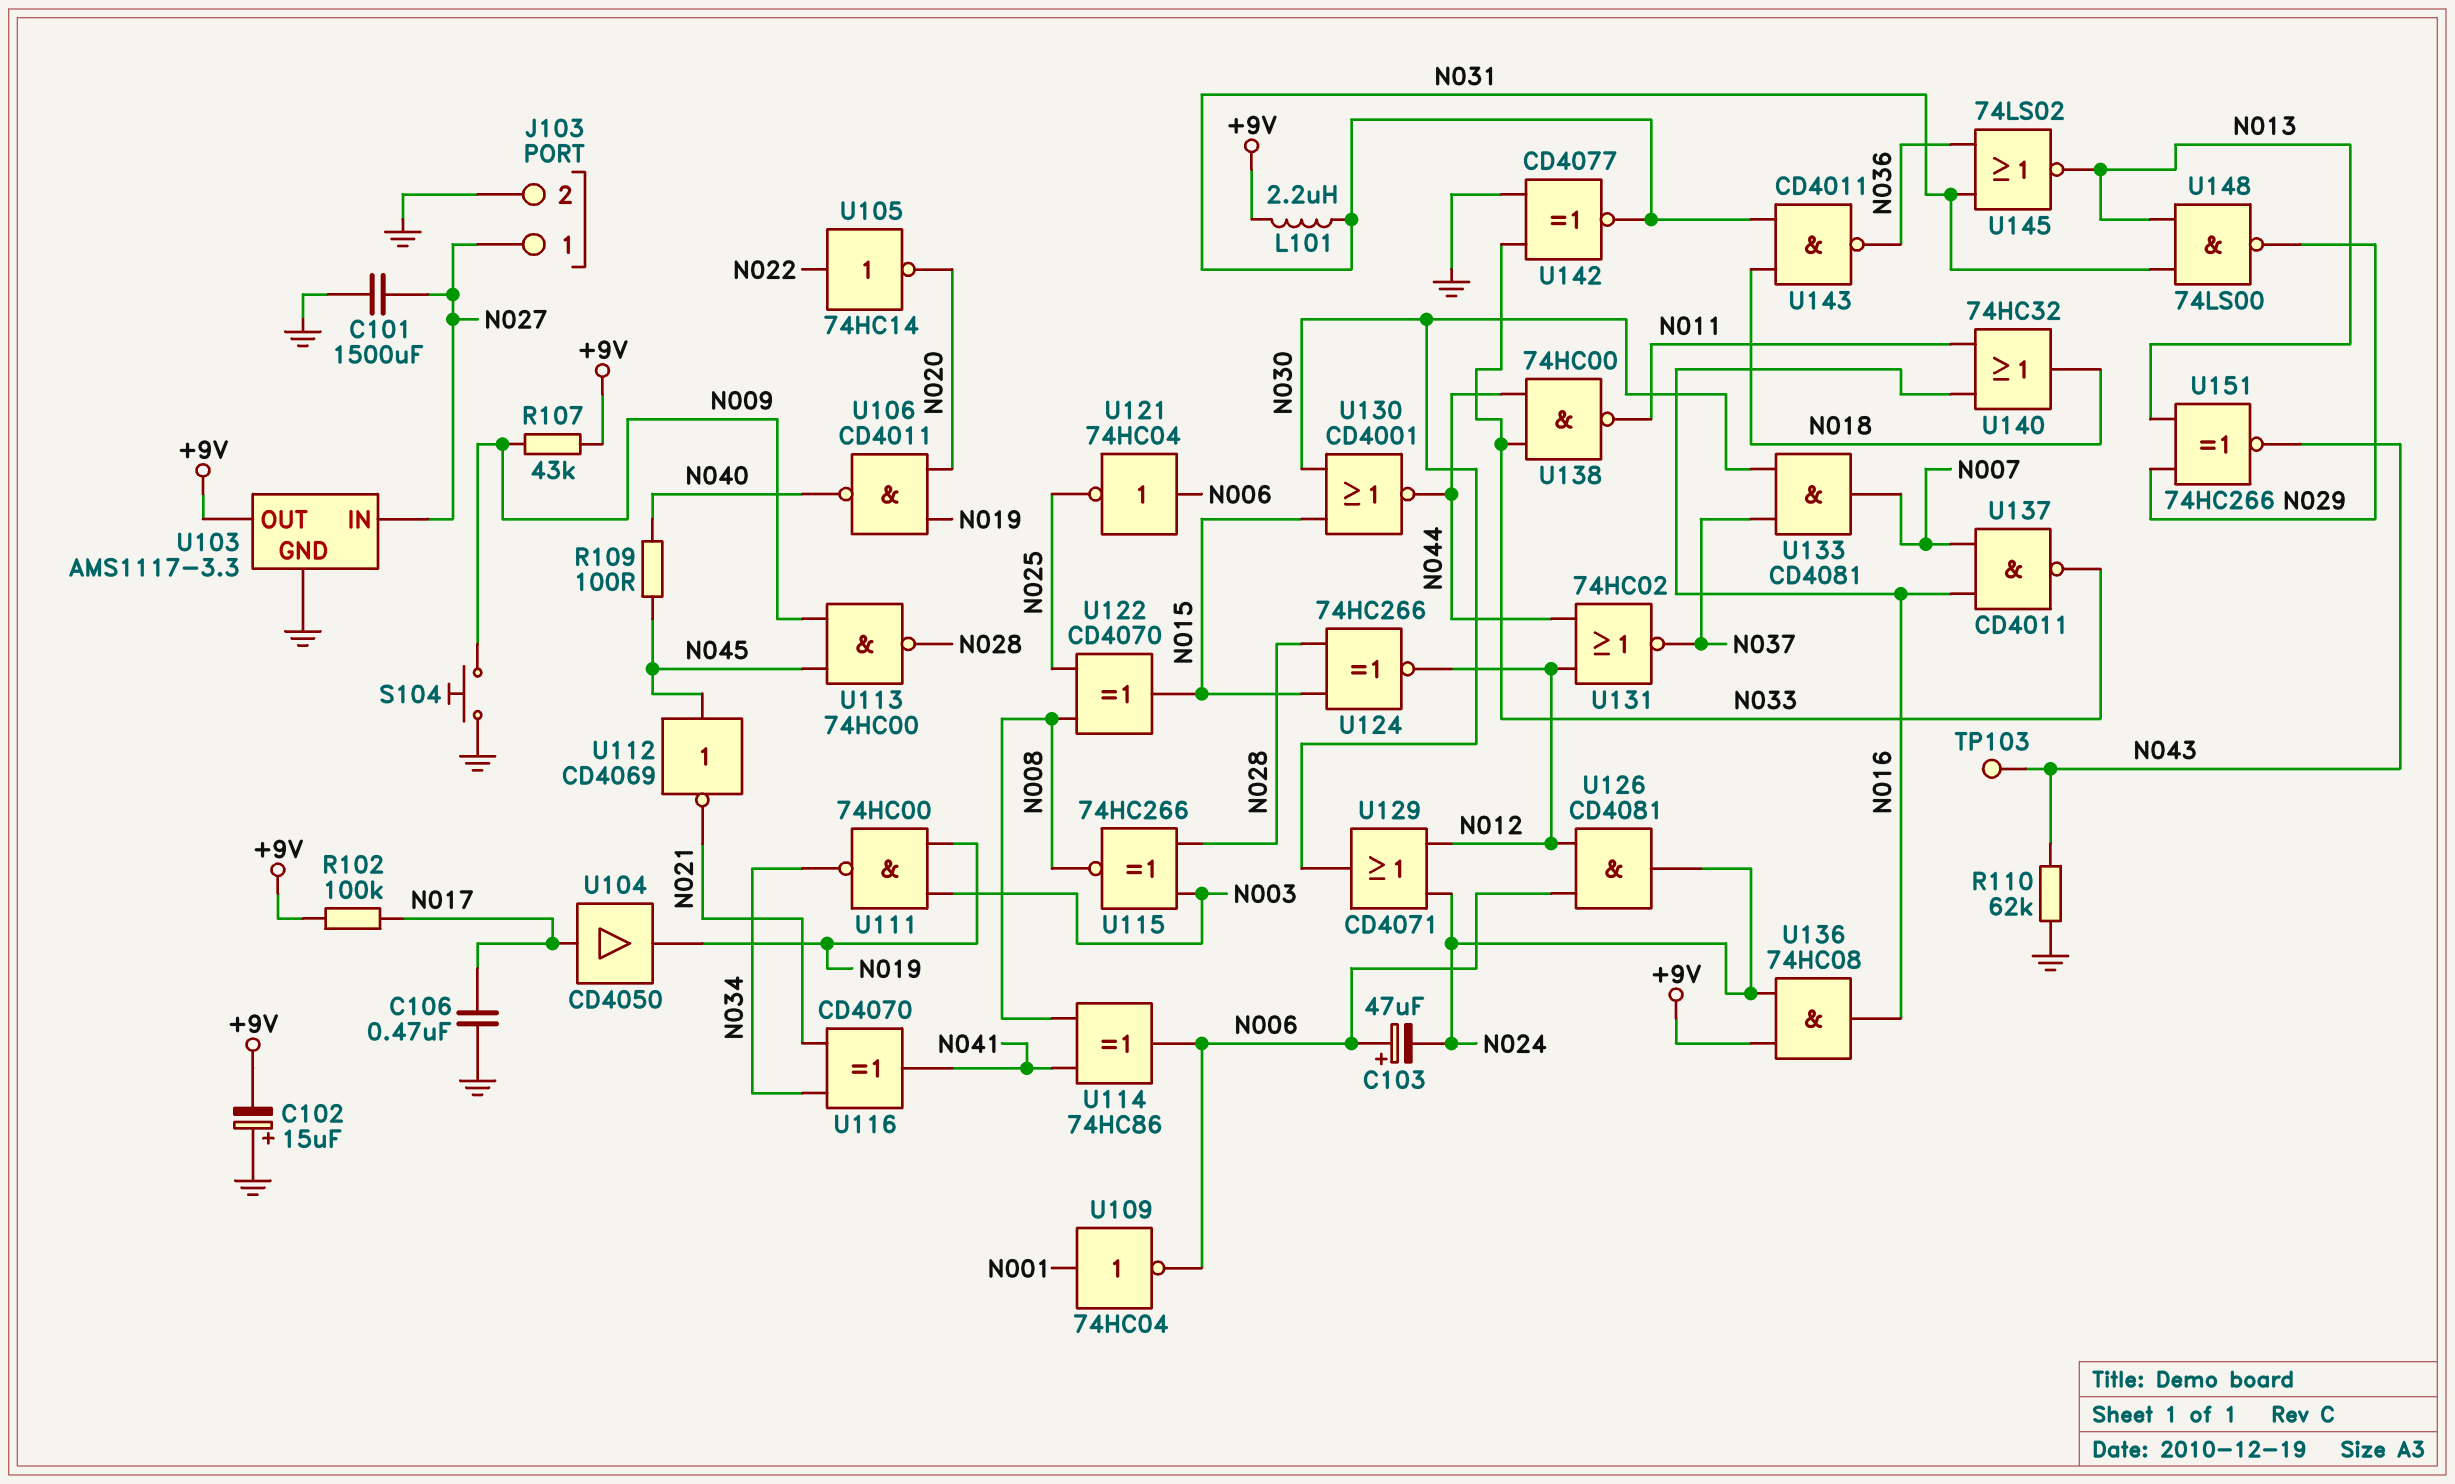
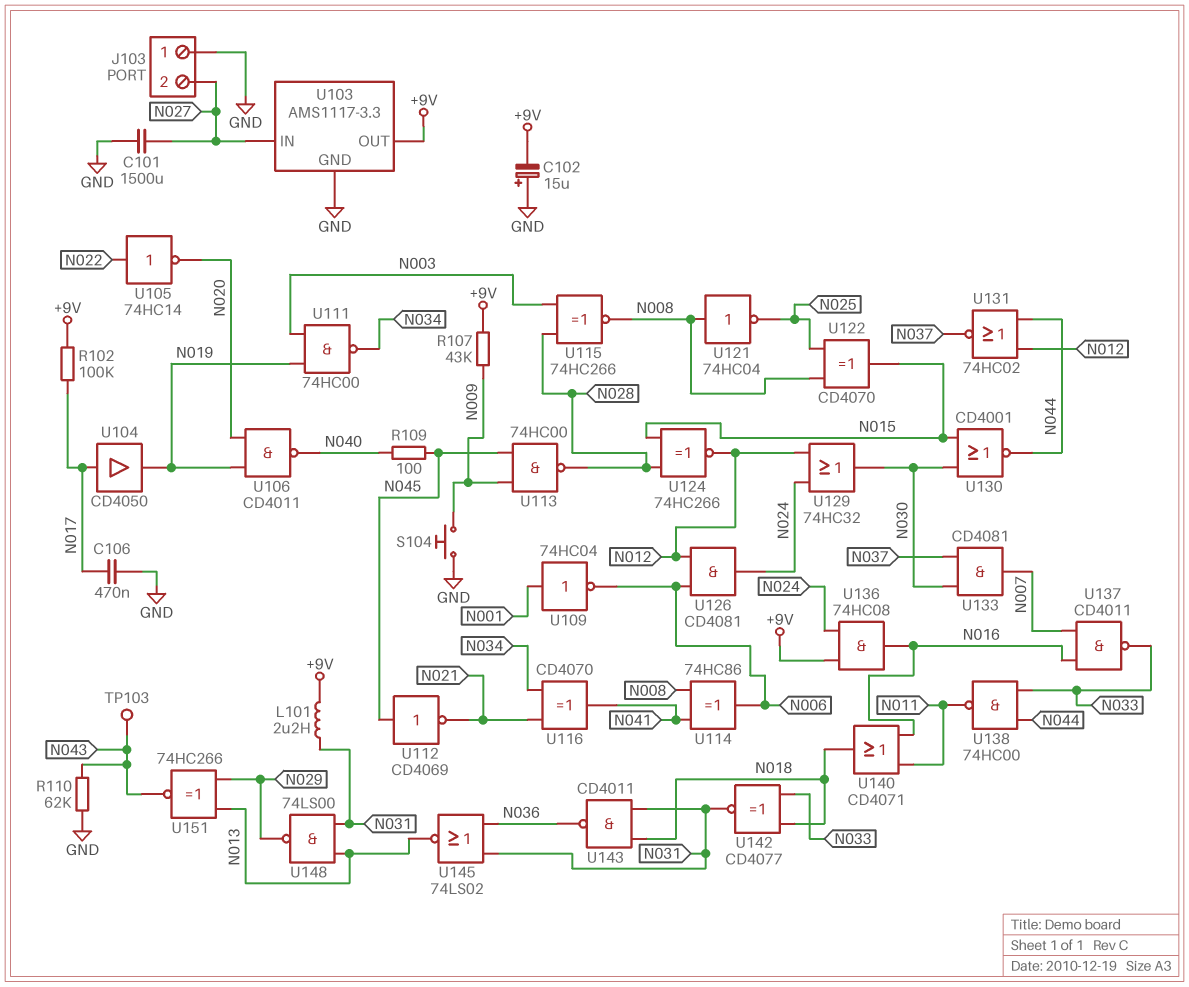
C103: 47uF (plus N006, minus N024) -> none
J103 pin 1: N027 -> GND
J103 pin 2: GND -> N027
U121: NOT 74HC04 (in N006, out N025) -> NOT 74HC04 (in N008, out N025)
U129: OR CD4071 (in N012, in N024, out N030) -> OR 74HC32 (in N012, in N024, out N030)
U140: OR 74HC32 (in N011, in N016, out N018) -> OR CD4071 (in N011, in N016, out N018)
U142: XNOR CD4077 (in GND, in N033, out N031) -> XNOR CD4077 (in N018, in N033, out N031)

